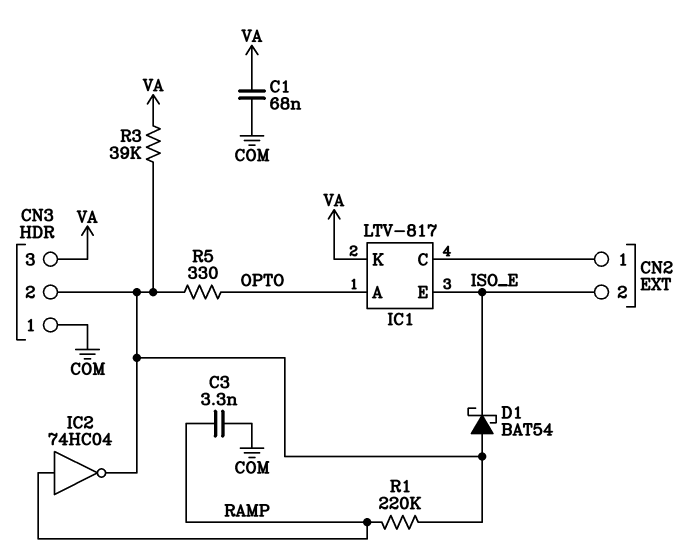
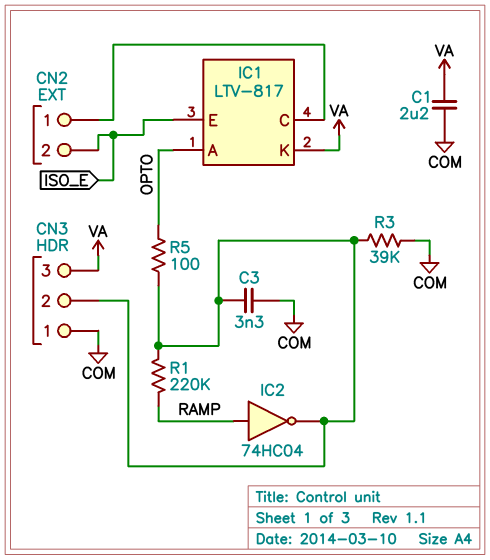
C1: 68nF (COM, VA) -> 2.2uF (COM, VA)
C3: 3.3nF (COM, RAMP) -> 3.3nF (CN3/2, COM)
D1: schottky BAT54 (A CN3/2, K ISO_E) -> none
R3: 39k (CN3/2, VA) -> 39k (CN3/2, COM)
R5: 330 (CN3/2, OPTO) -> 100 (CN3/2, OPTO)

